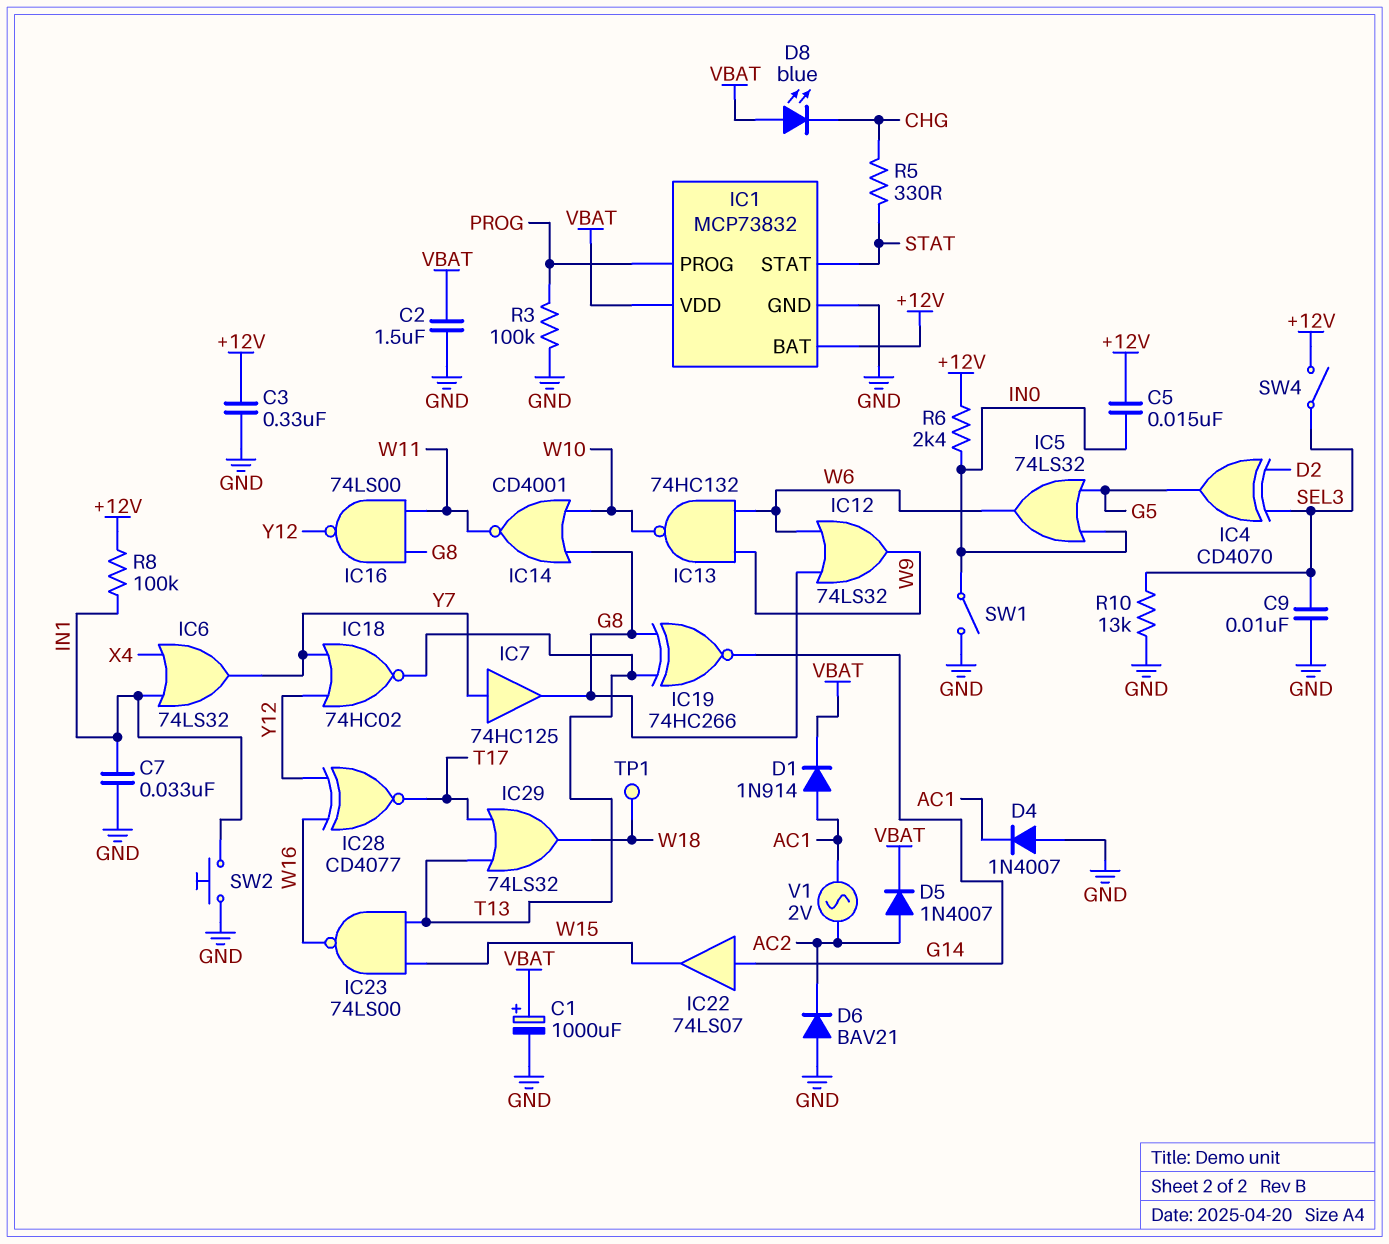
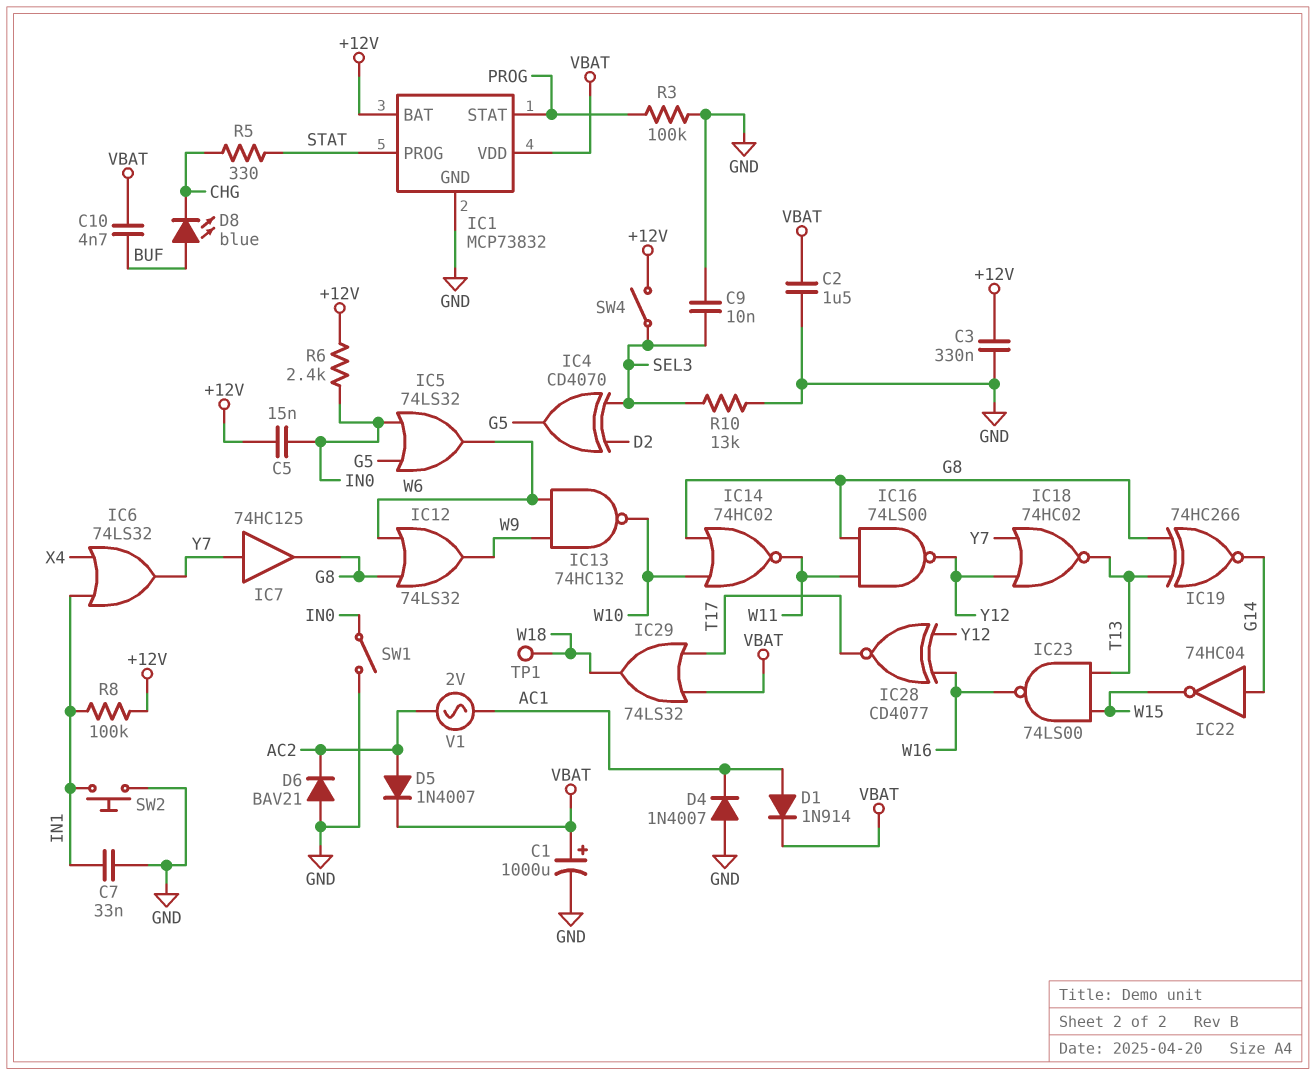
C10: none -> 4.7nF (BUF, VBAT)
D8: LED blue (A VBAT, K CHG) -> LED blue (A BUF, K CHG)
IC1 pin PROG: PROG -> STAT
IC1 pin STAT: STAT -> PROG
IC14: NOR CD4001 (in G8, in W10, out W11) -> NOR 74HC02 (in G8, in W10, out W11)
IC22: buffer 74LS07 (in G14, out W15) -> NOT 74HC04 (in G14, out W15)
IC29: OR 74LS32 (in T13, in T17, out W18) -> OR 74LS32 (in T17, in VBAT, out W18)

